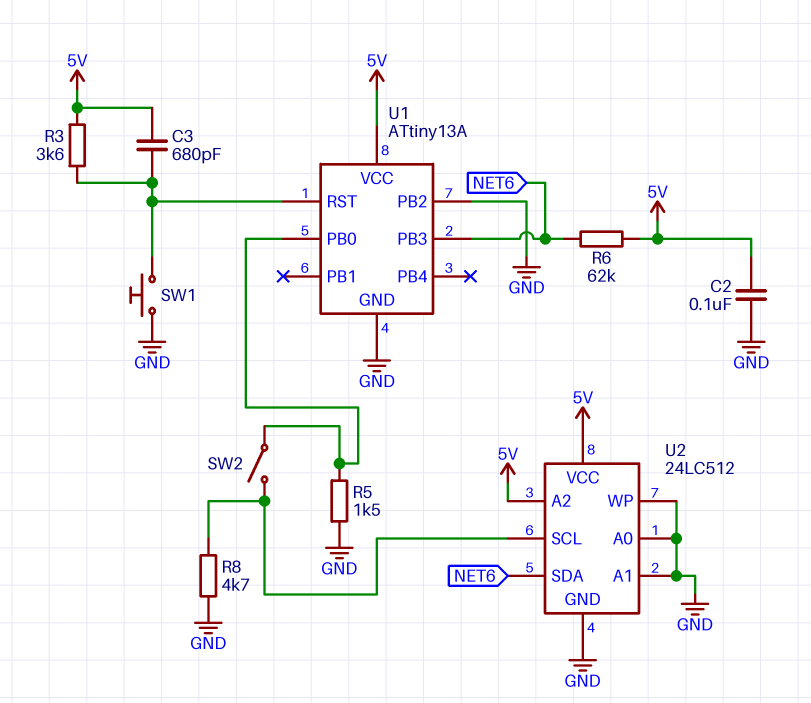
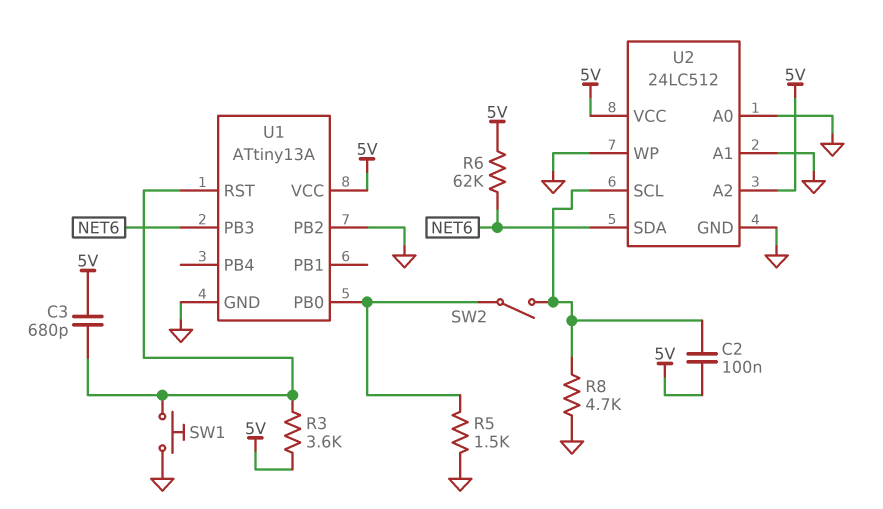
C2: 100nF (5V, GND) -> 100nF (5V, U2/SCL)

